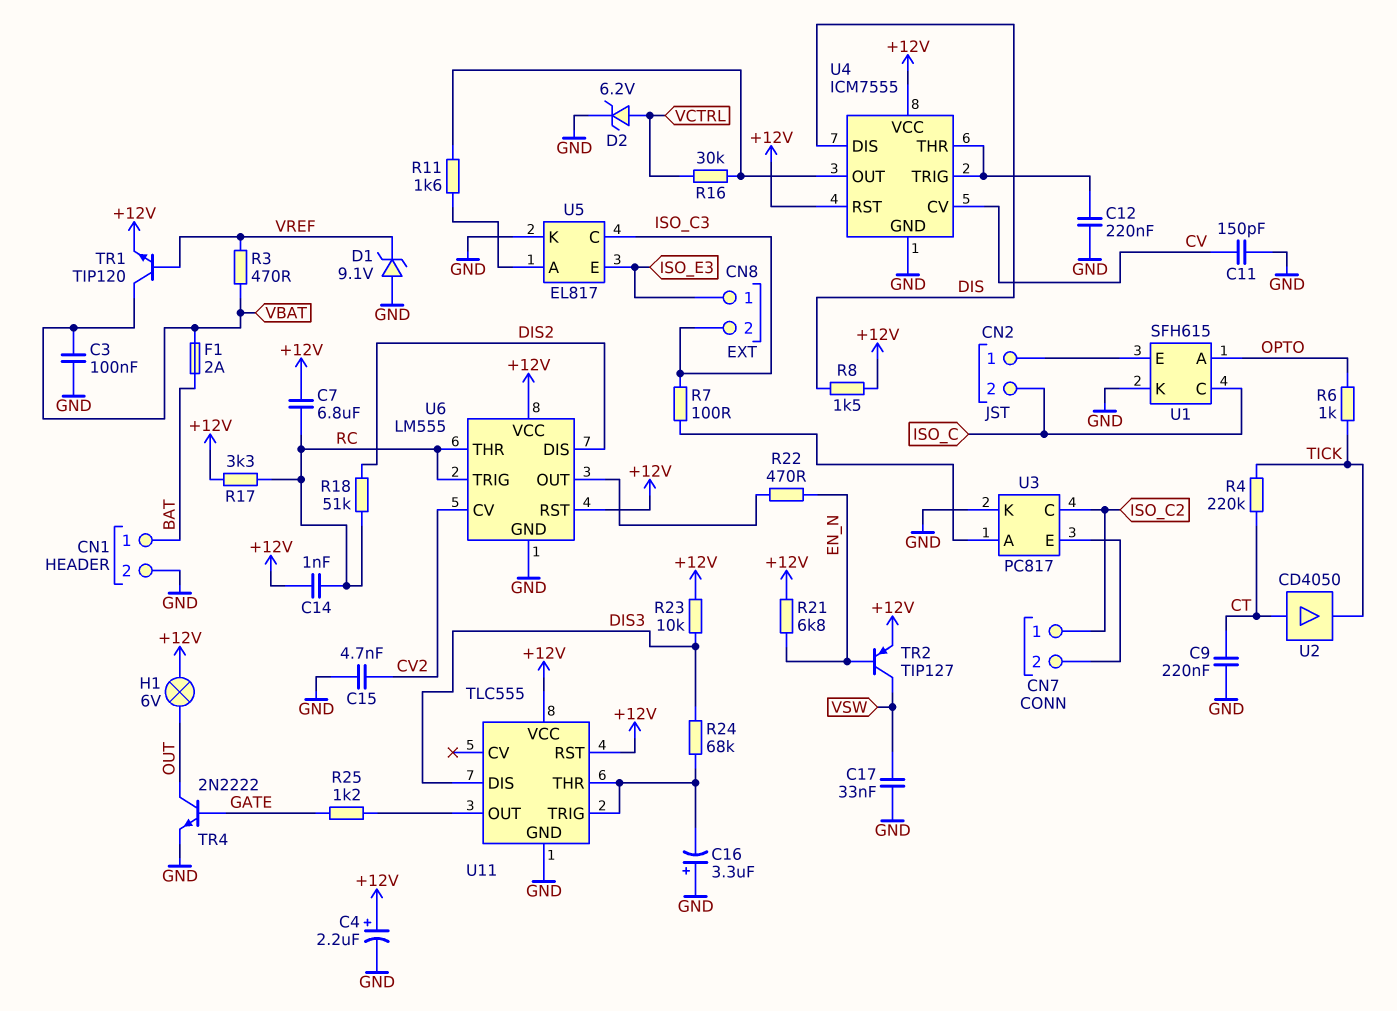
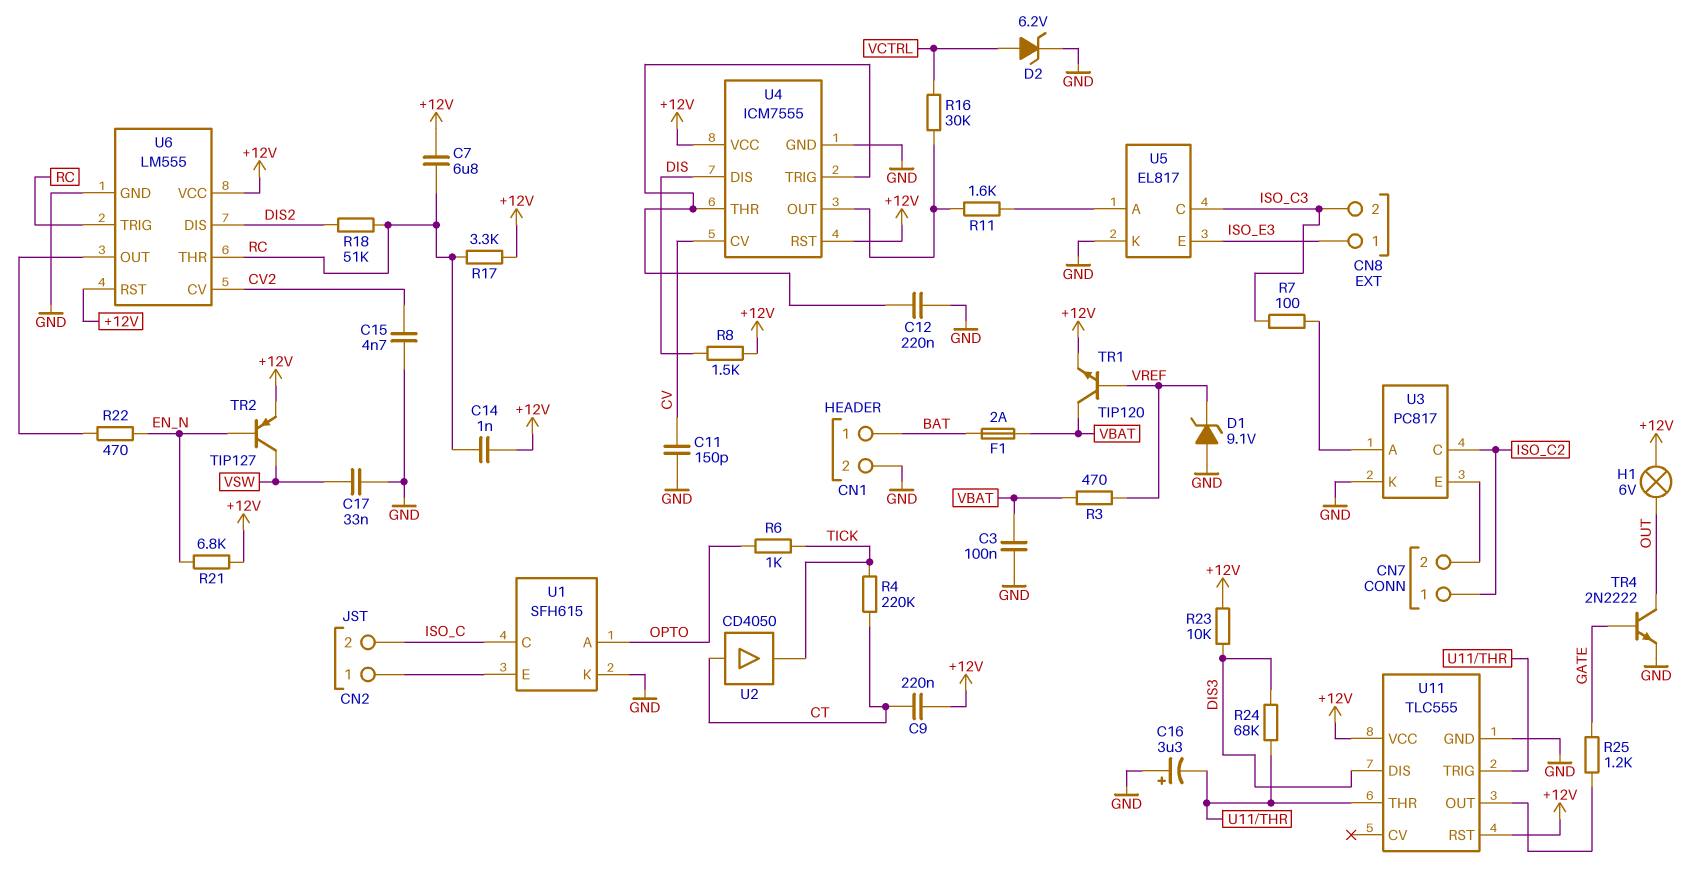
C4: 2.2uF (plus +12V, minus GND) -> none
C9: 220nF (CT, GND) -> 220nF (+12V, CT)

